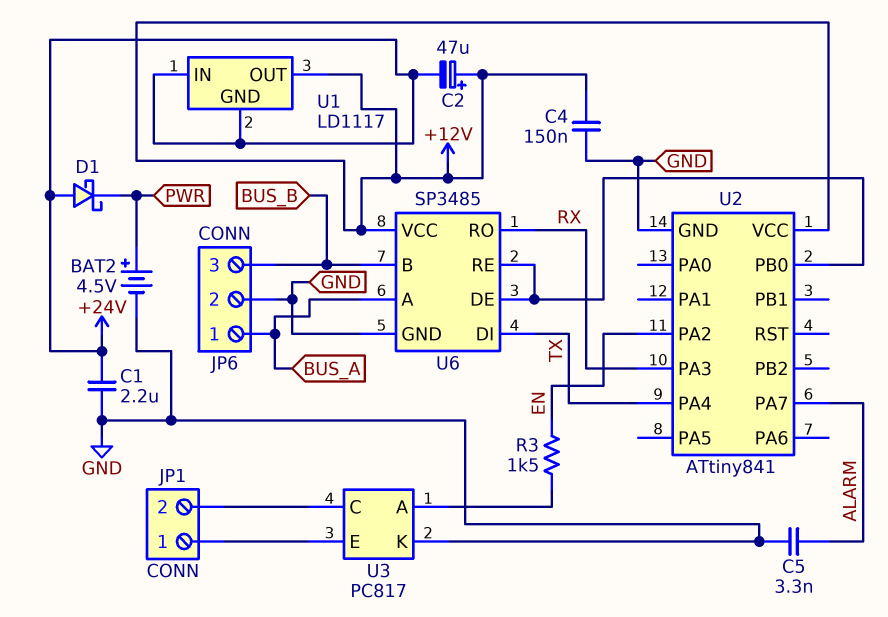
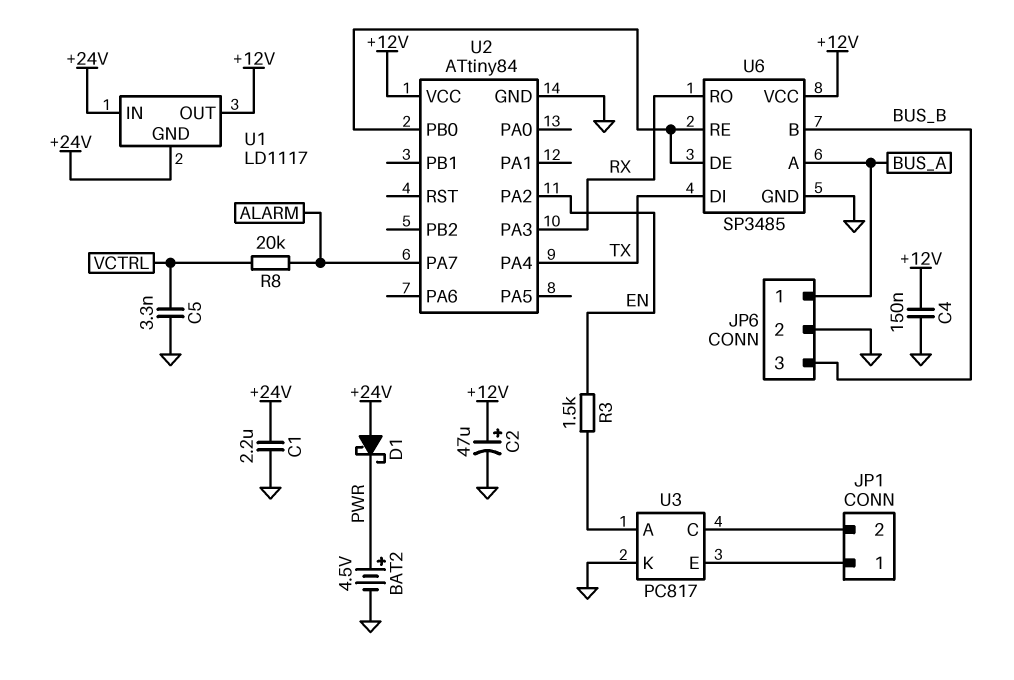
C2: 47uF (plus +12V, minus +24V) -> 47uF (plus +12V, minus GND)
C5: 3.3nF (ALARM, GND) -> 3.3nF (GND, VCTRL)
R8: none -> 20k (ALARM, VCTRL)
U2: ATtiny841 -> ATtiny84

